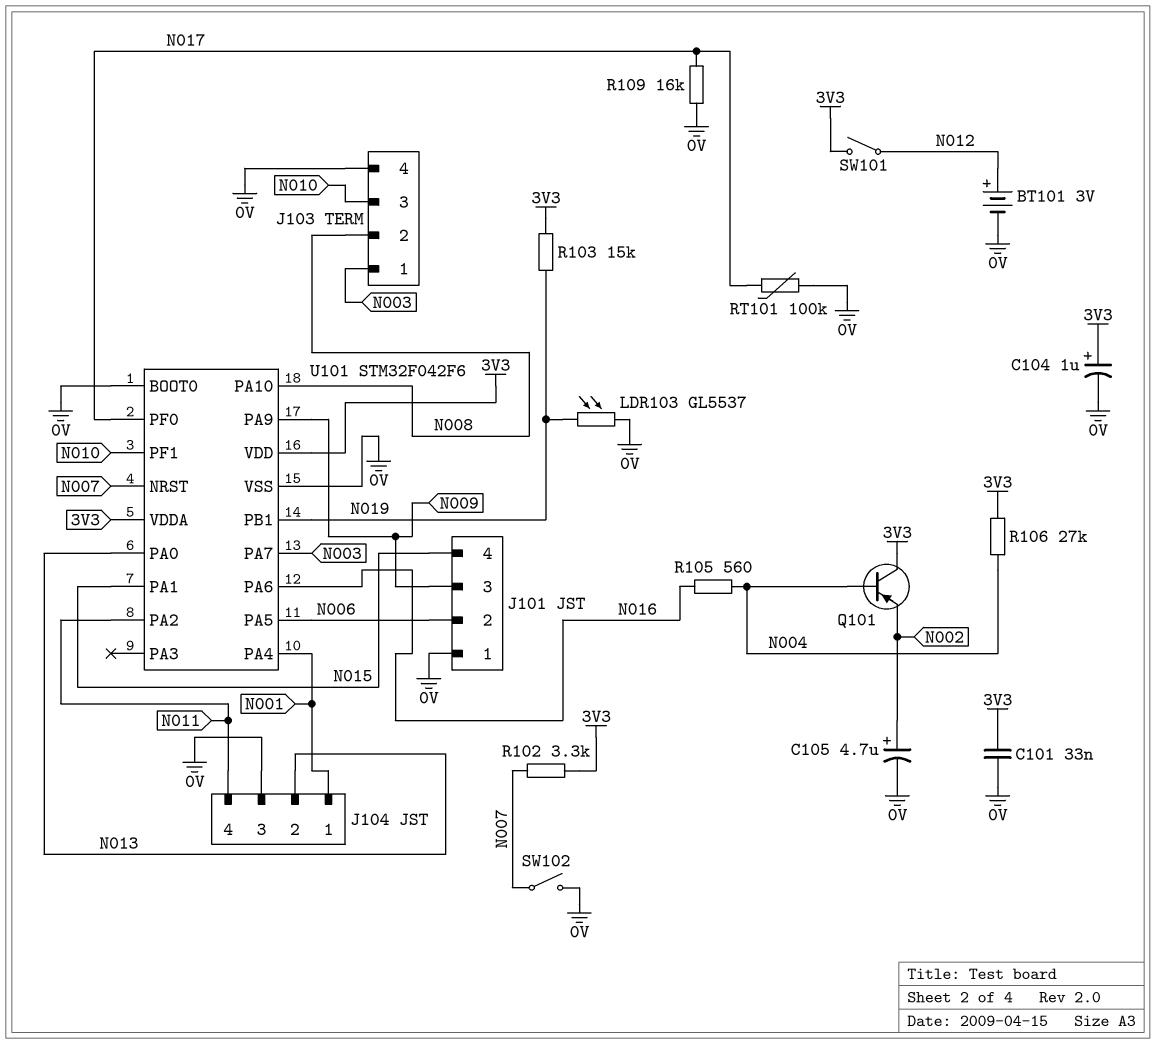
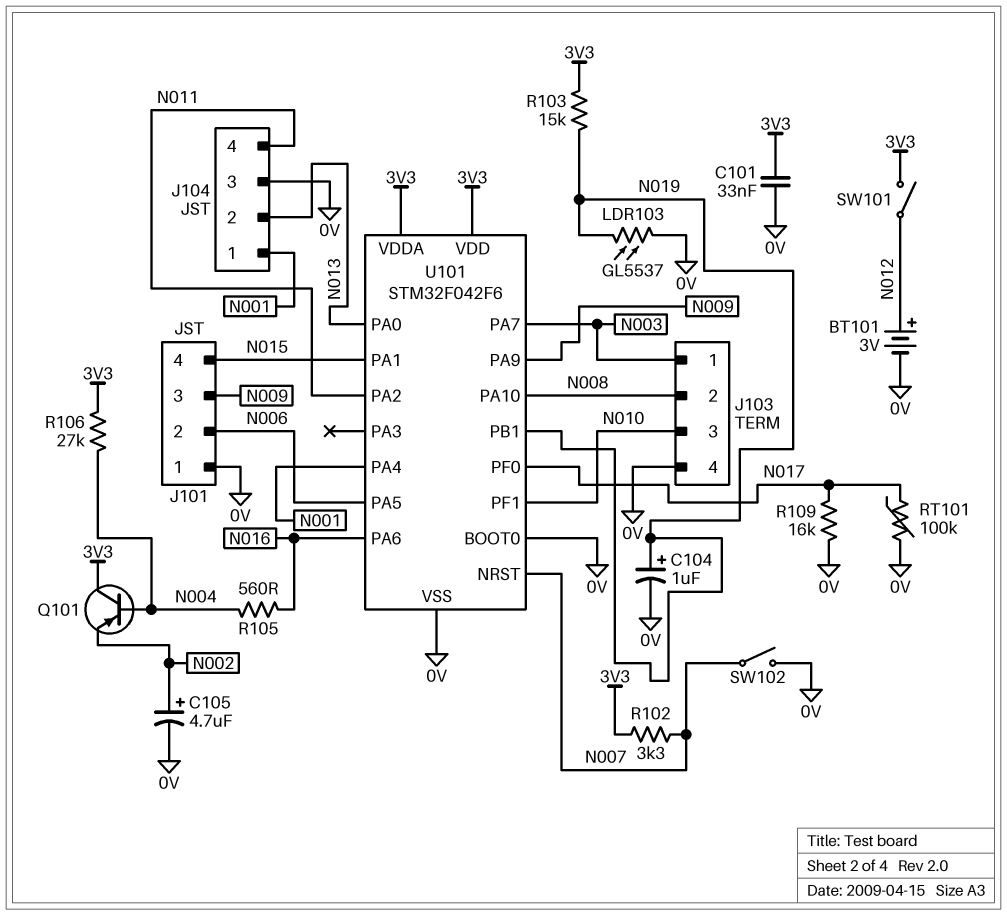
C104: 1uF (plus 3V3, minus 0V) -> 1uF (plus N019, minus 0V)

